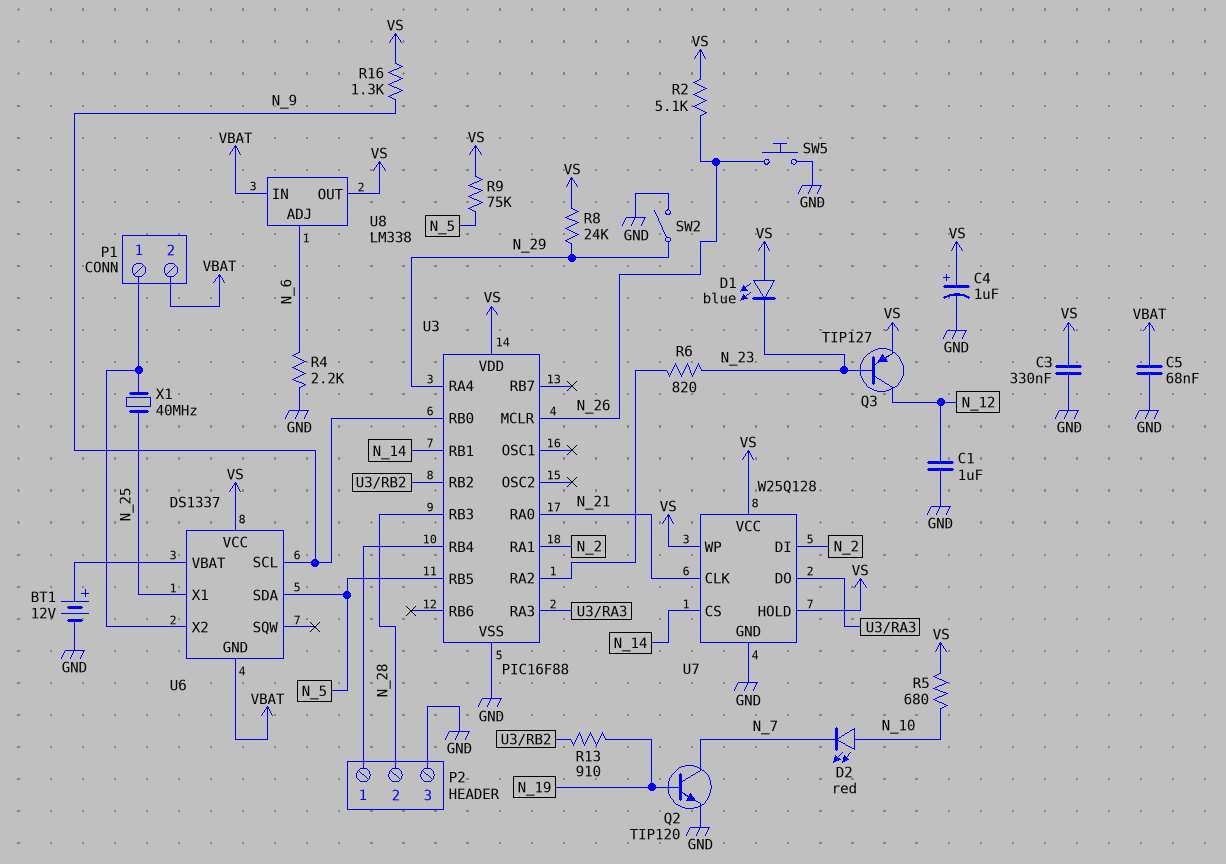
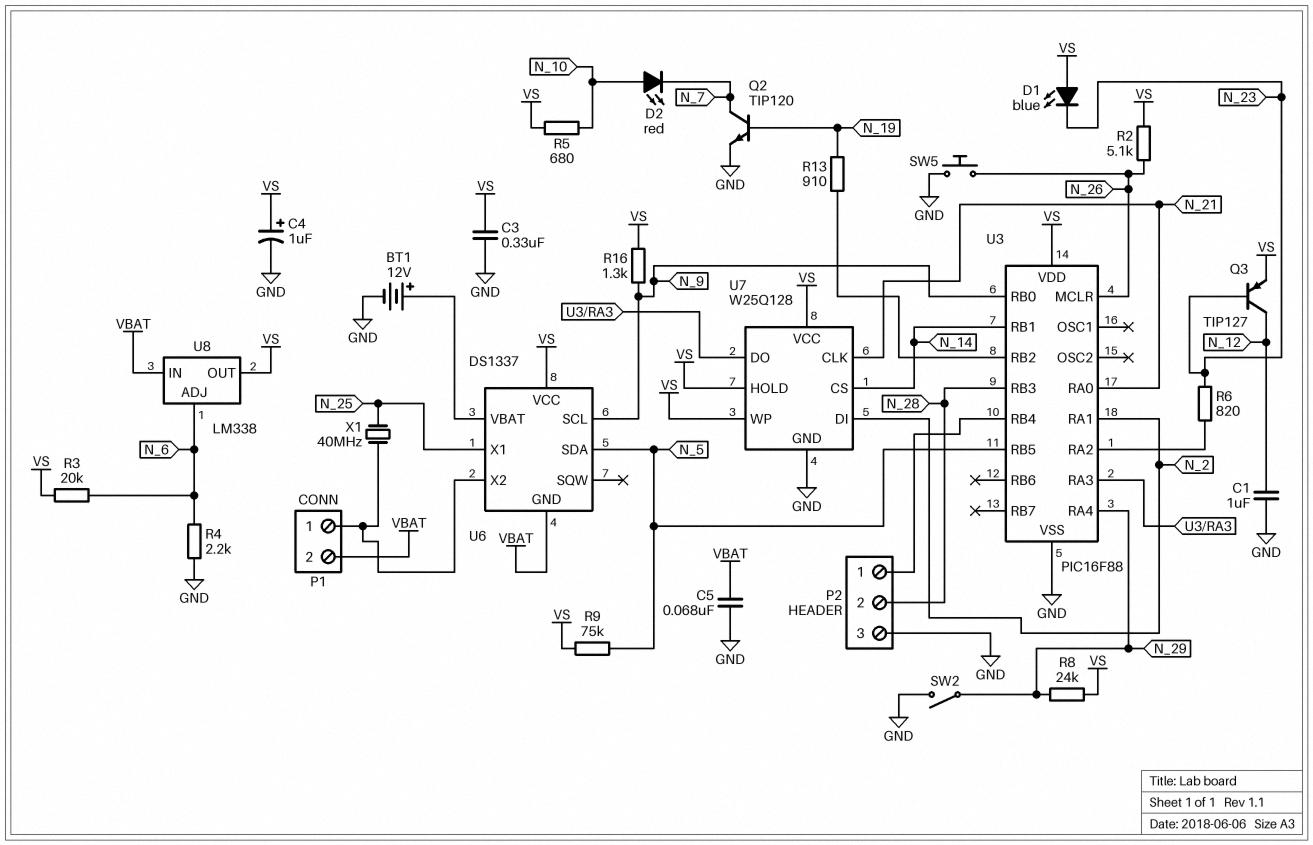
R3: none -> 20k (N_6, VS)

